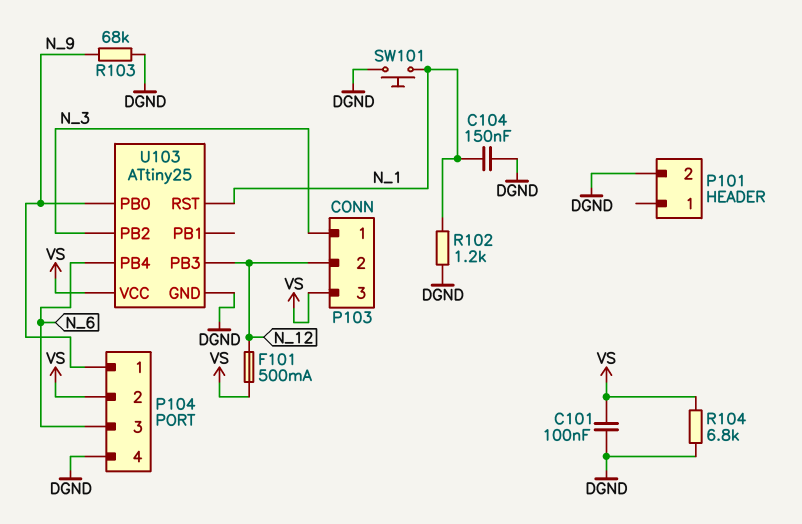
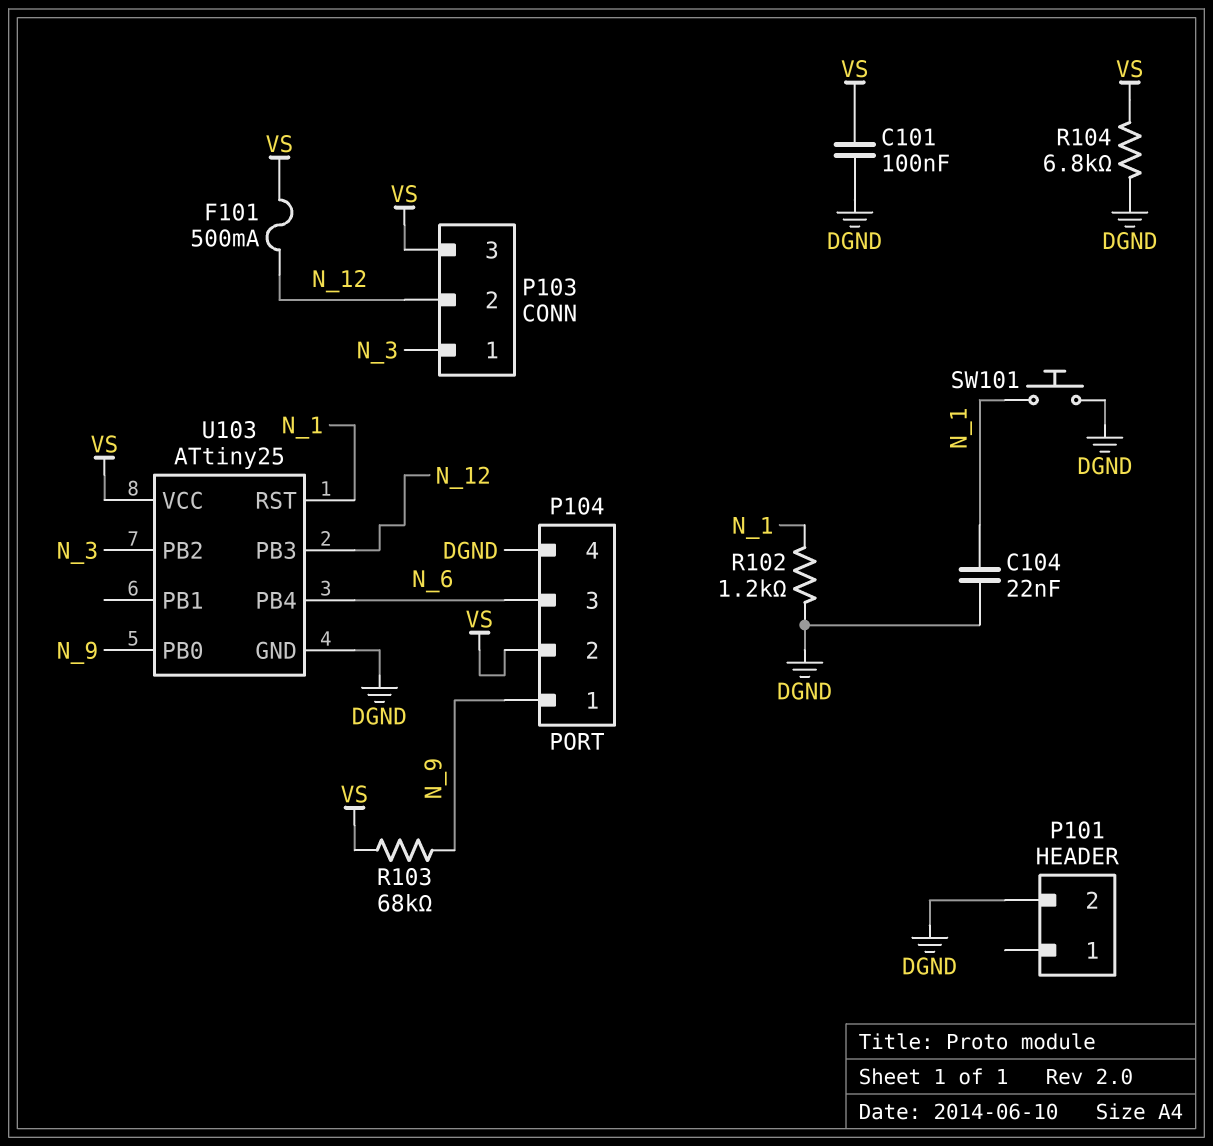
C104: 150nF (DGND, N_1) -> 22nF (DGND, N_1)
R103: 68k (DGND, N_9) -> 68k (N_9, VS)

